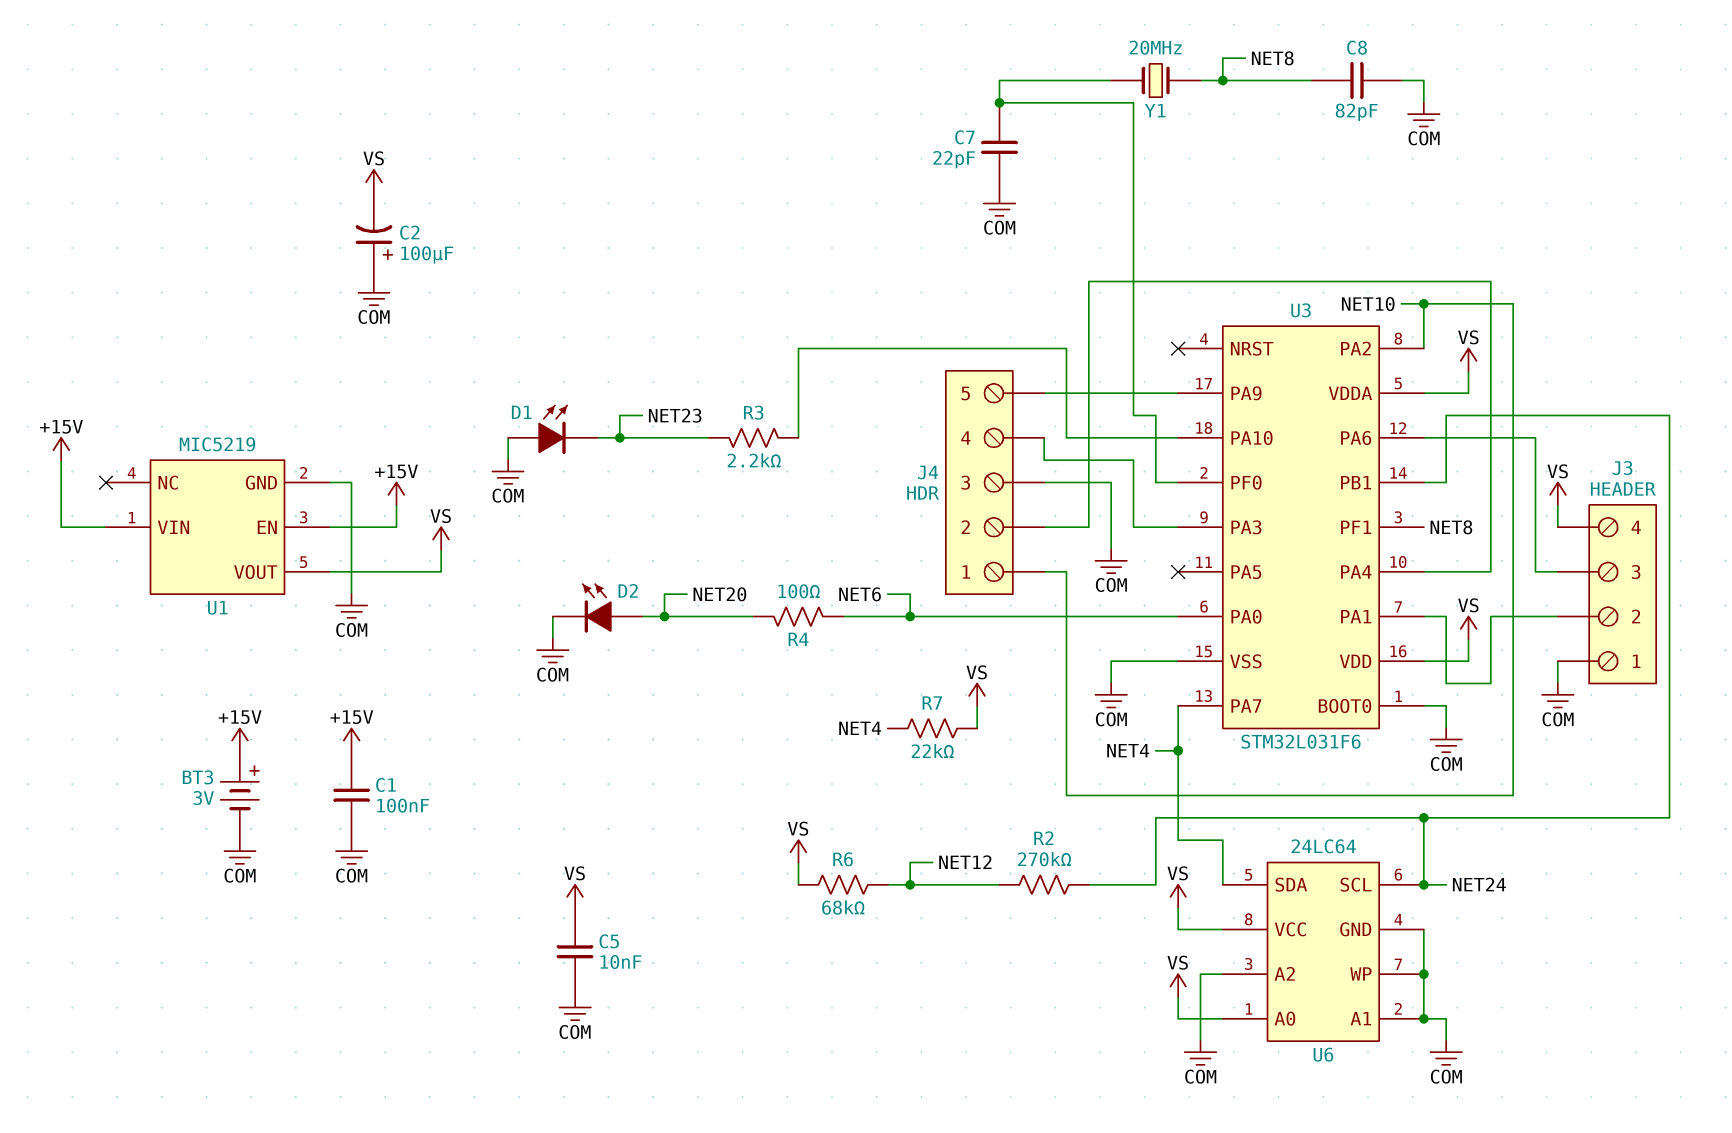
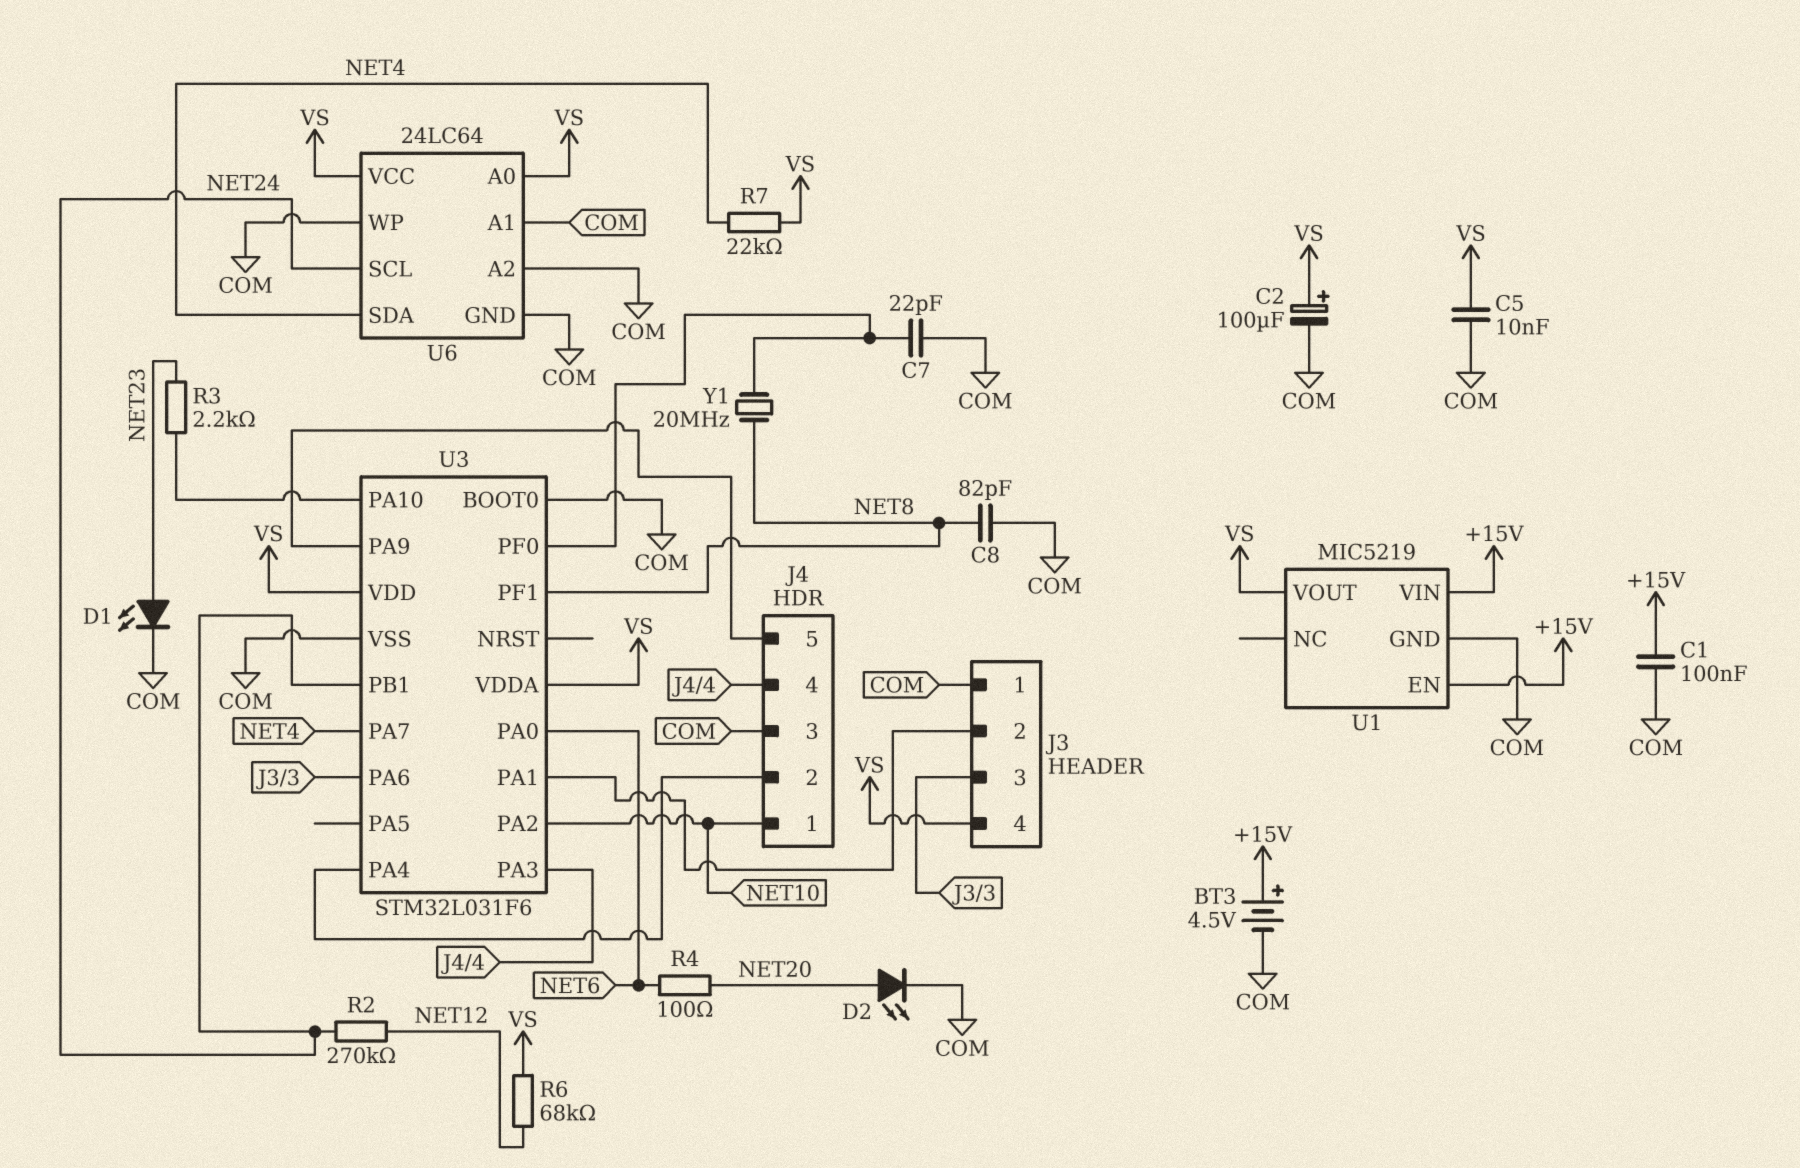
BT3: 3V (plus +15V, minus COM) -> 4.5V (plus +15V, minus COM)
C2: 100uF (plus COM, minus VS) -> 100uF (plus VS, minus COM)
D1: LED (A COM, K NET23) -> LED (A NET23, K COM)

